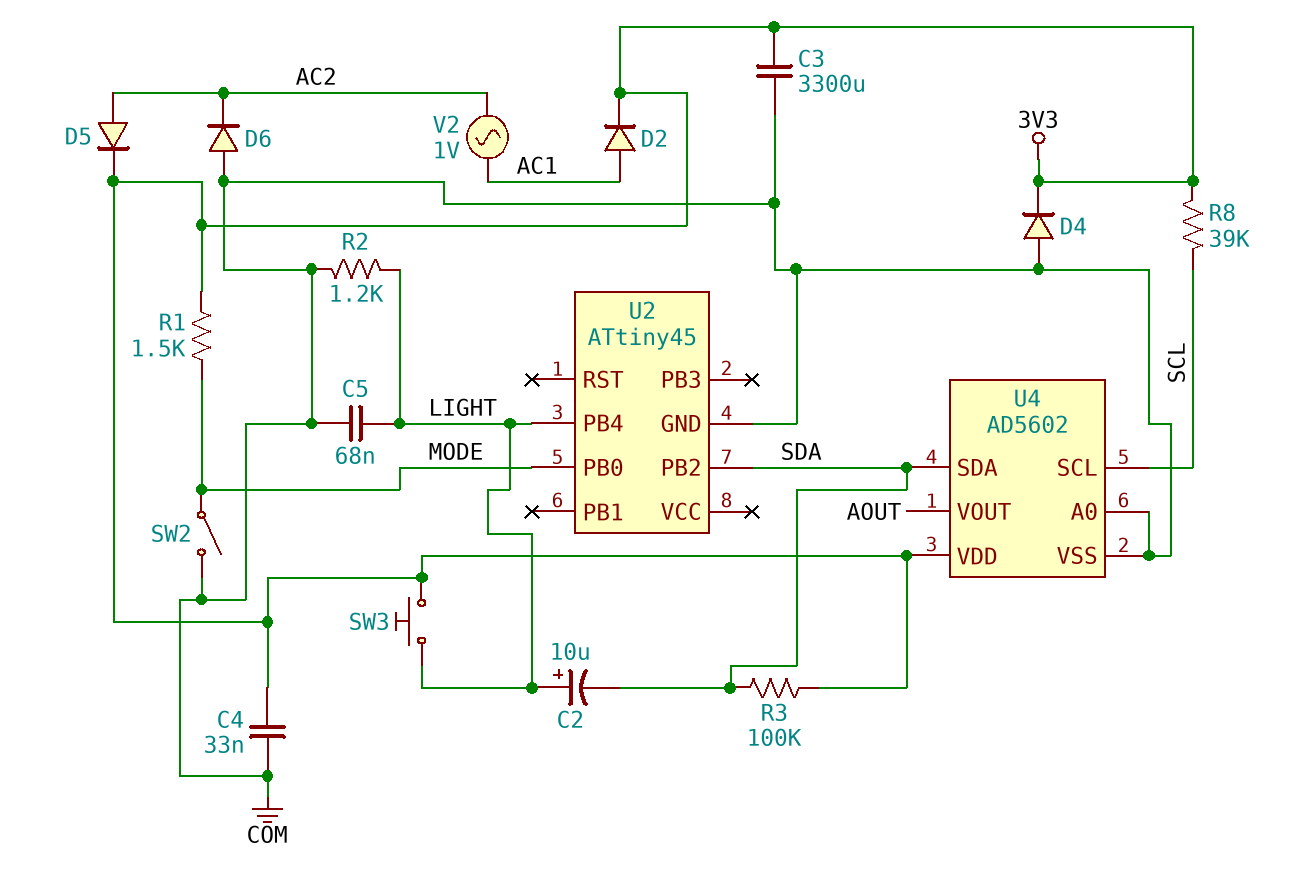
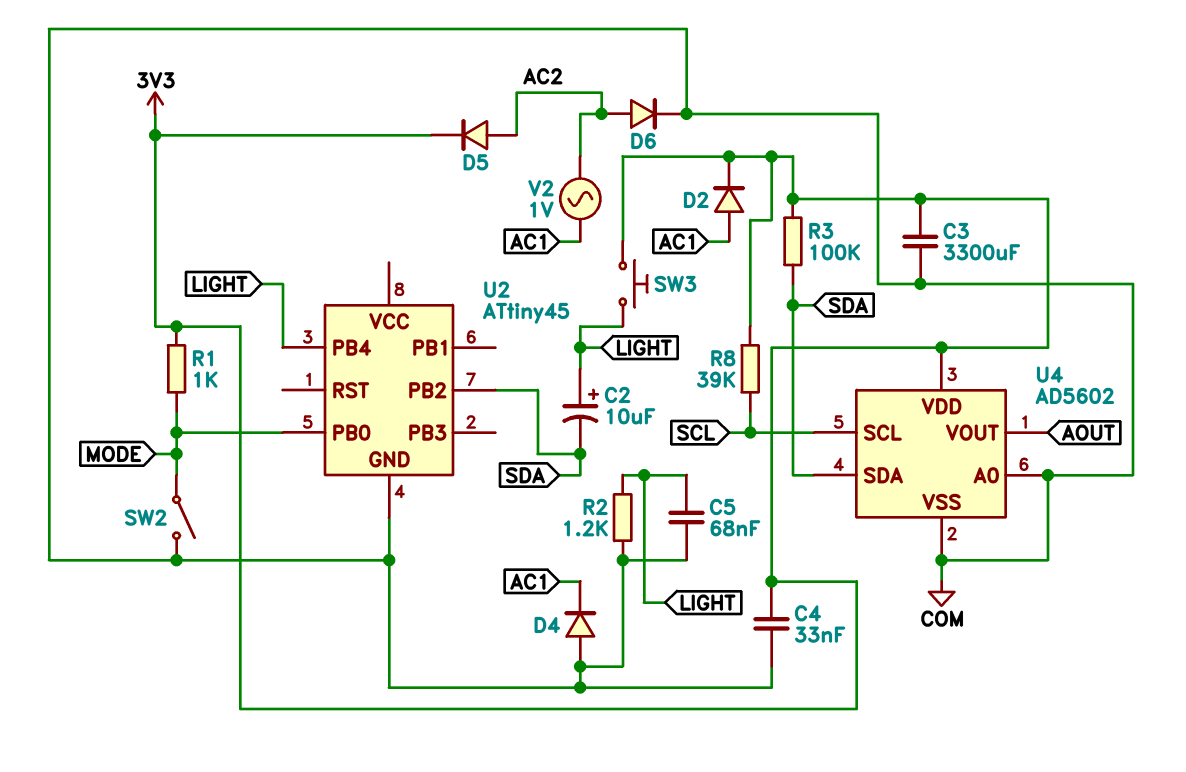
D4: diode (A COM, K 3V3) -> diode (A COM, K AC1)
D6: diode (A COM, K AC2) -> diode (A AC2, K COM)
R1: 1.5k (3V3, MODE) -> 1k (3V3, MODE)

